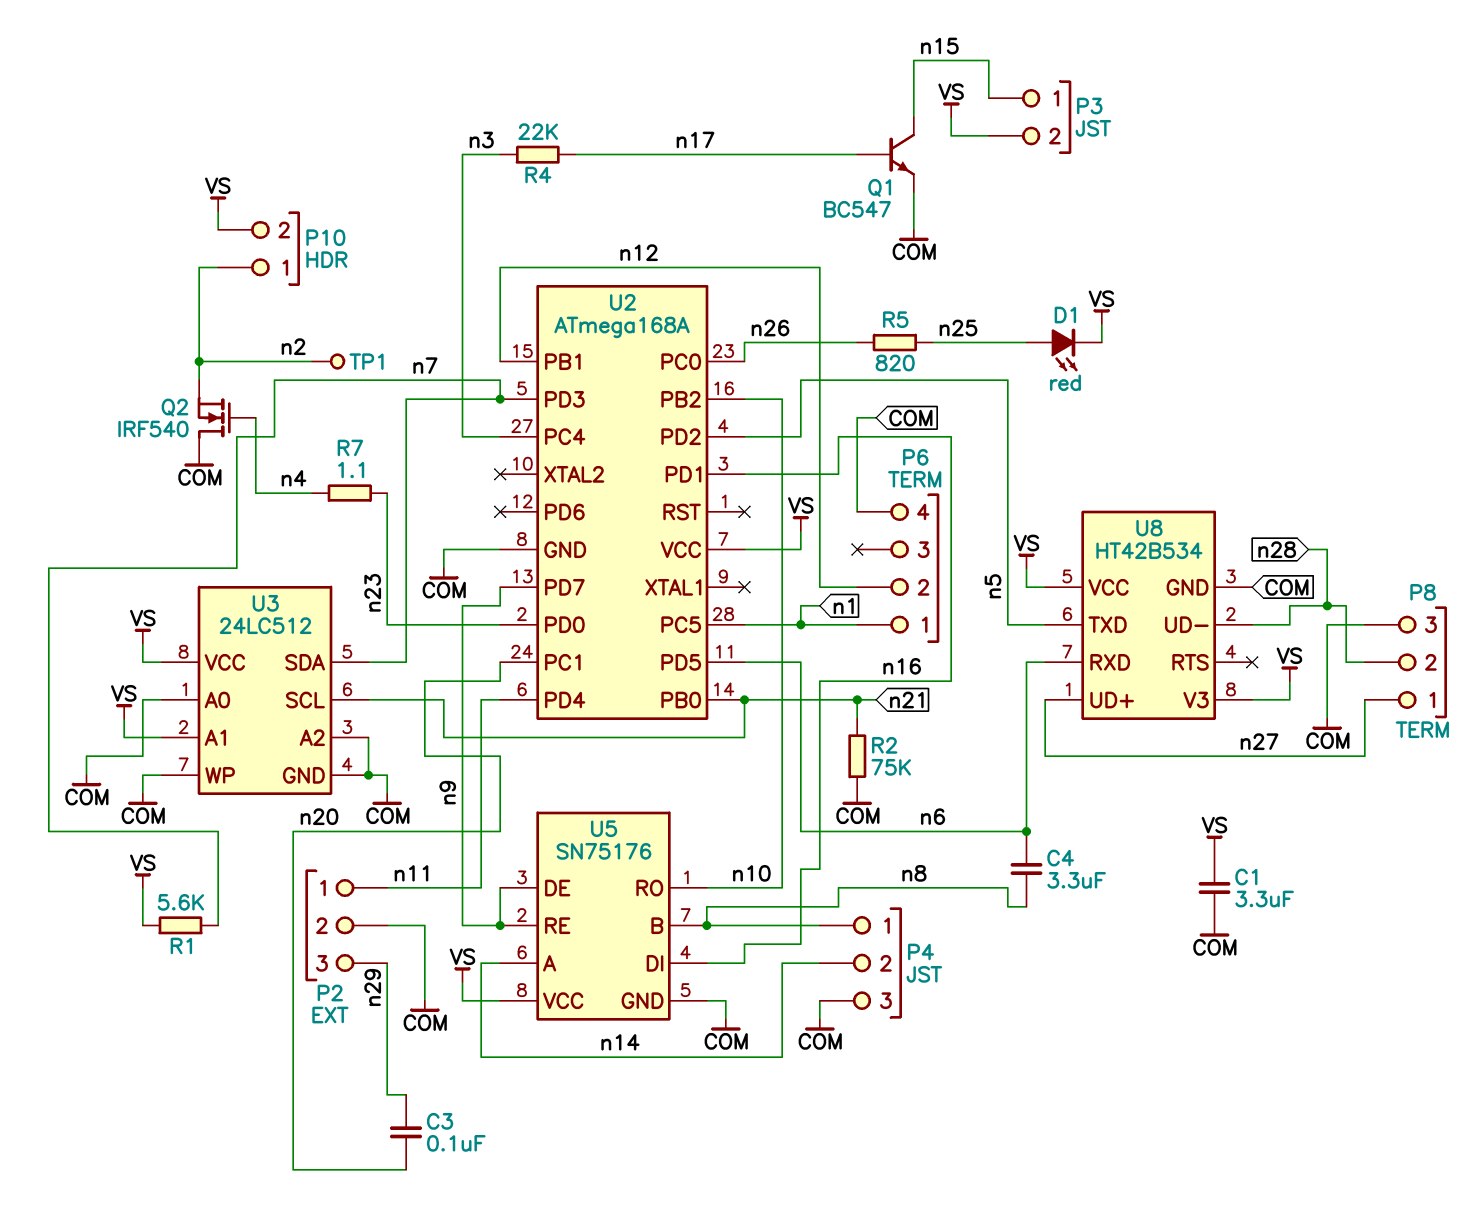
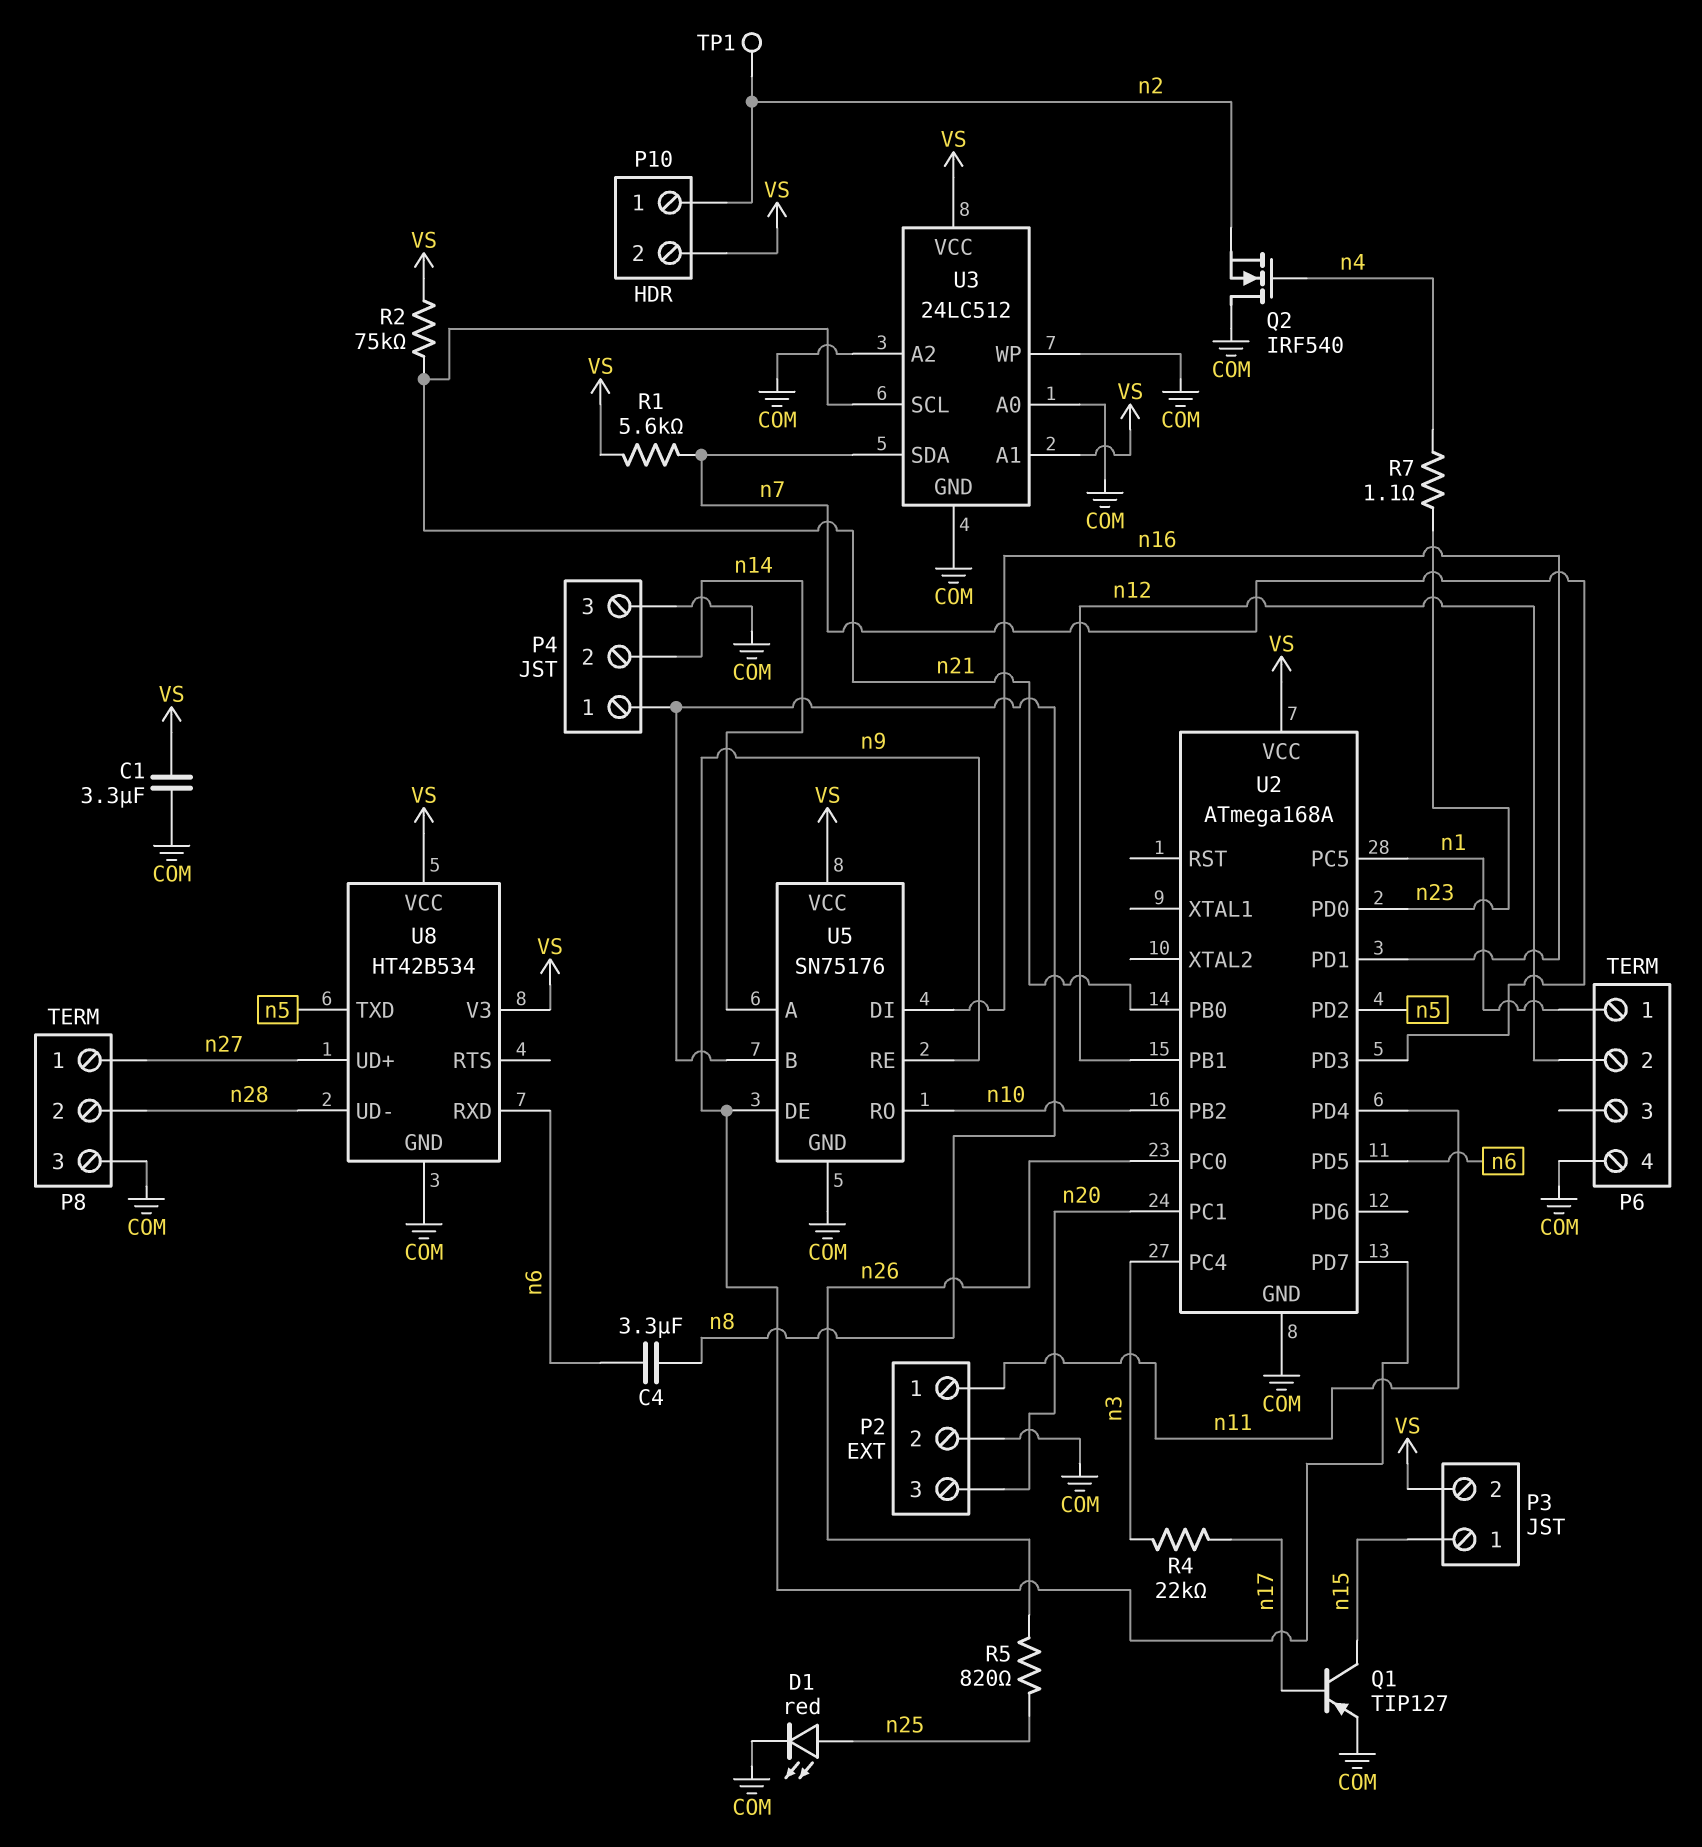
C3: 100nF (n20, n29) -> none
D1: LED red (A n25, K VS) -> LED red (A n25, K COM)
P2 pin 3: n29 -> n20
Q1: NPN BC547 (B n17, C n15, E COM) -> PNP TIP127 (B n17, C n15, E COM)
R2: 75k (COM, n21) -> 75k (VS, n21)

